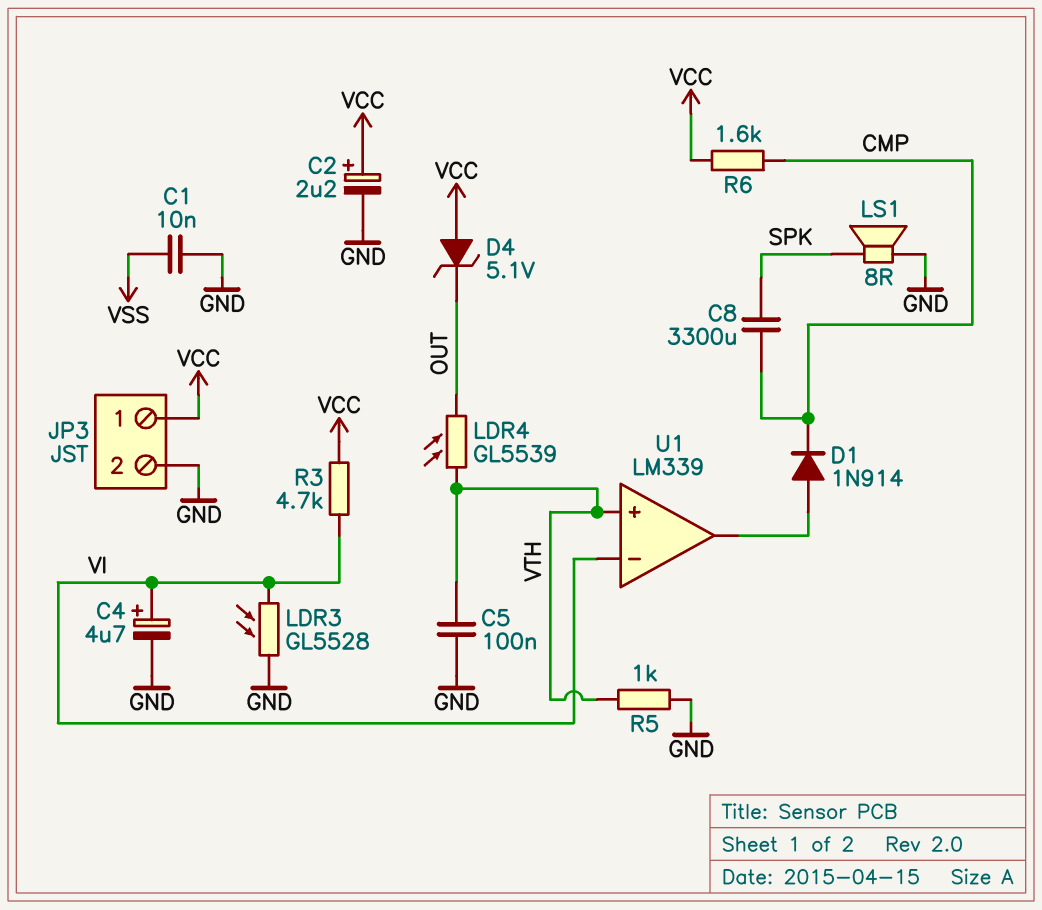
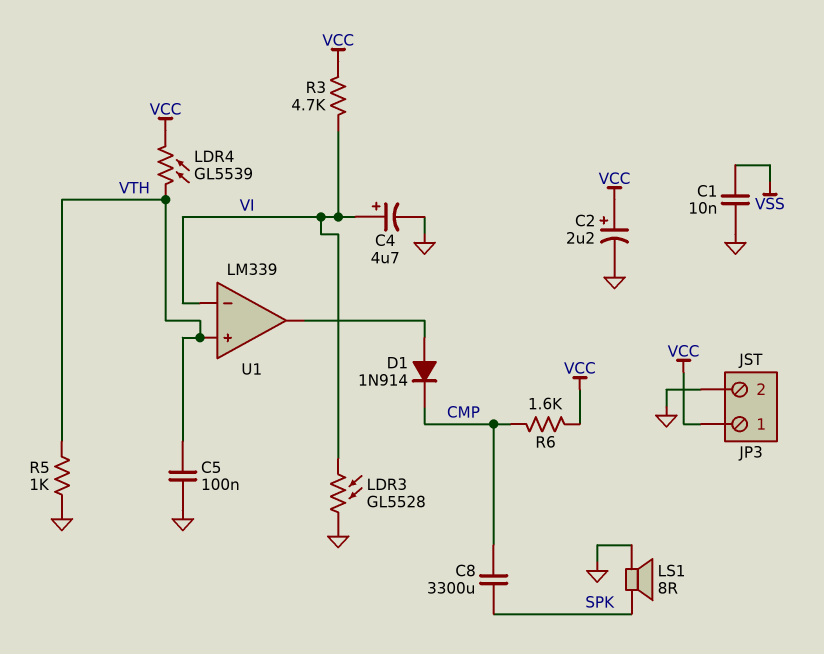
D4: zener 5.1V (A VCC, K OUT) -> none
LDR4: GL5539 (OUT, VTH) -> GL5539 (VCC, VTH)

